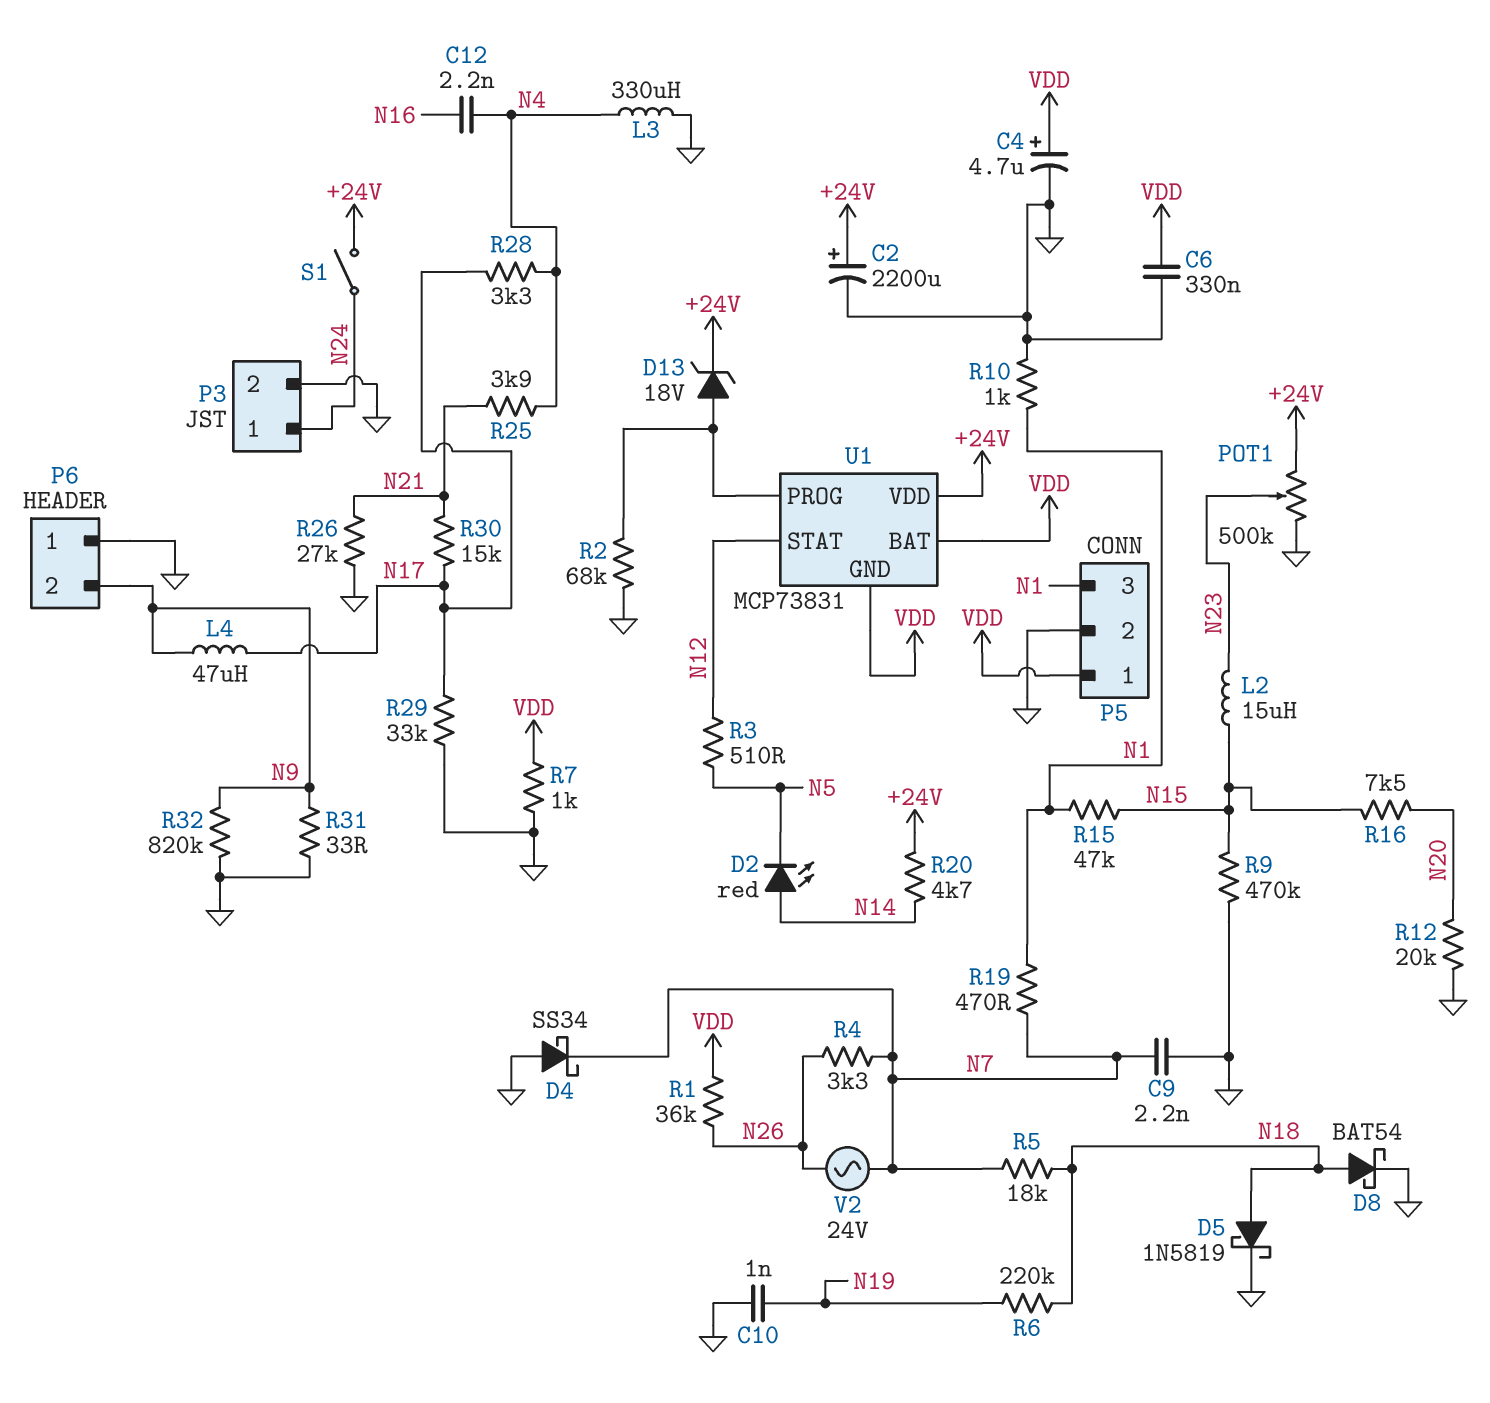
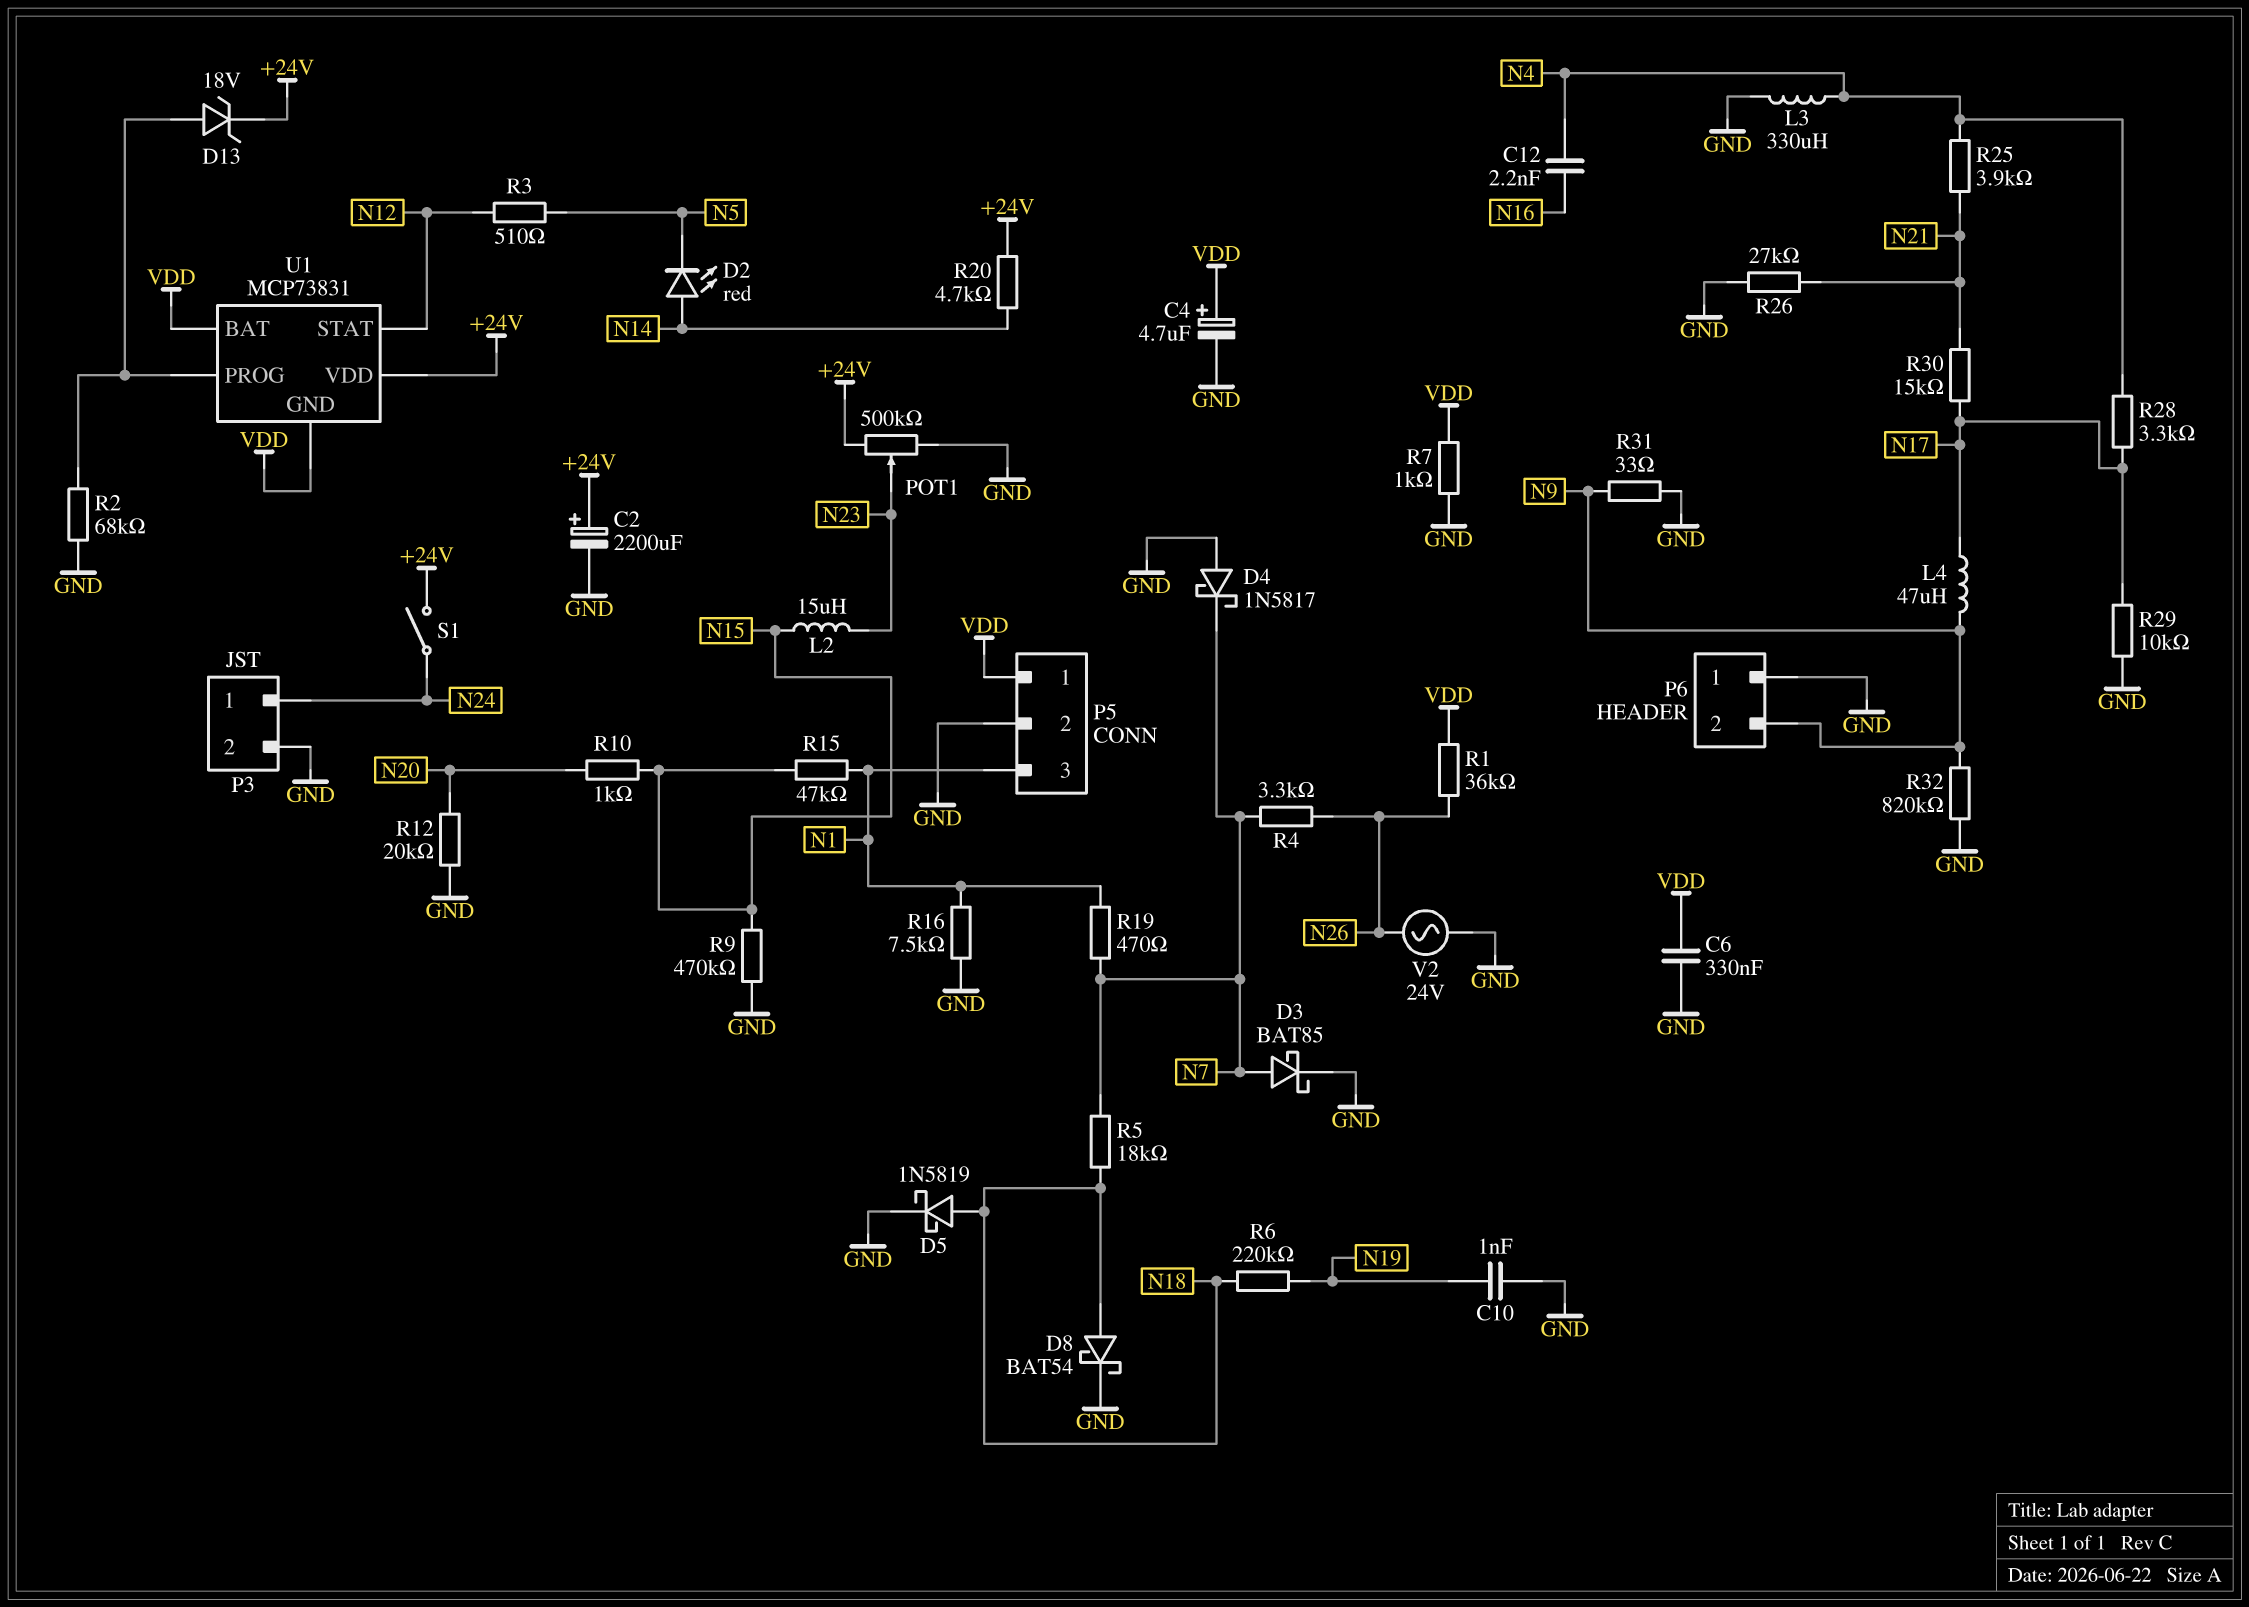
C9: 2.2nF (GND, N7) -> none
D3: none -> schottky BAT85 (A N7, K GND)
D4: schottky SS34 (A GND, K N7) -> schottky 1N5817 (A GND, K N7)
R10: 1k (GND, N1) -> 1k (N15, N20)
R16: 7.5k (N15, N20) -> 7.5k (GND, N1)
R29: 33k (GND, N17) -> 10k (GND, N17)
V2: AC 24V (N7, N26) -> AC 24V (GND, N26)

